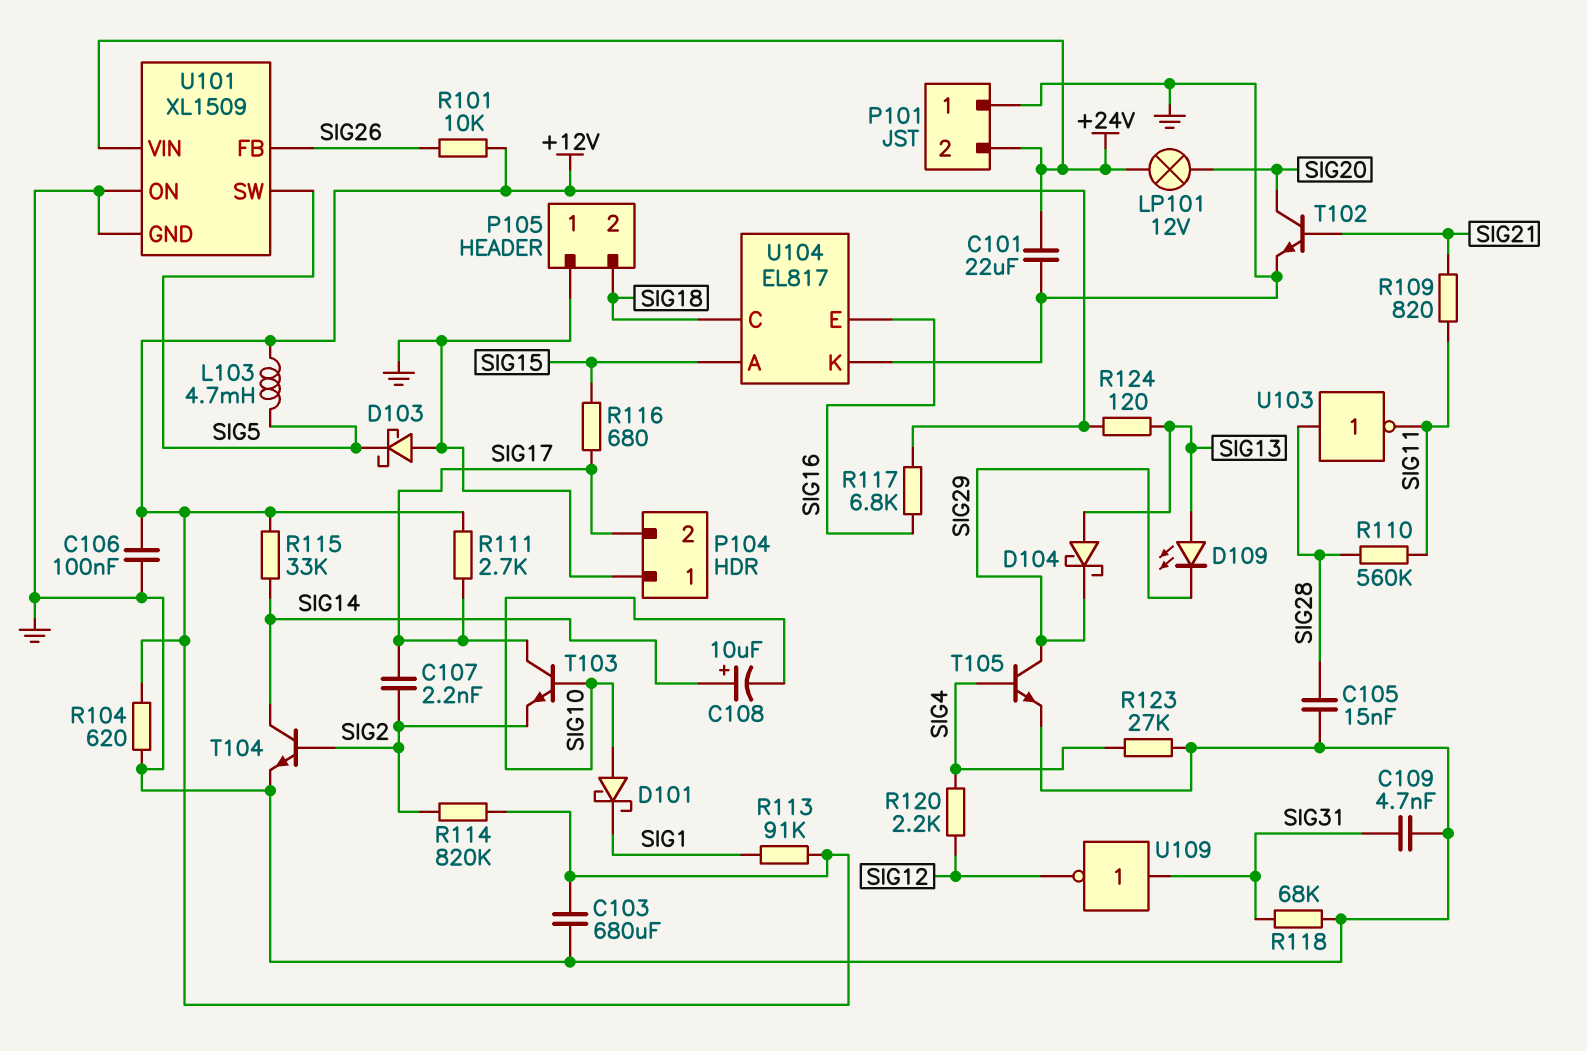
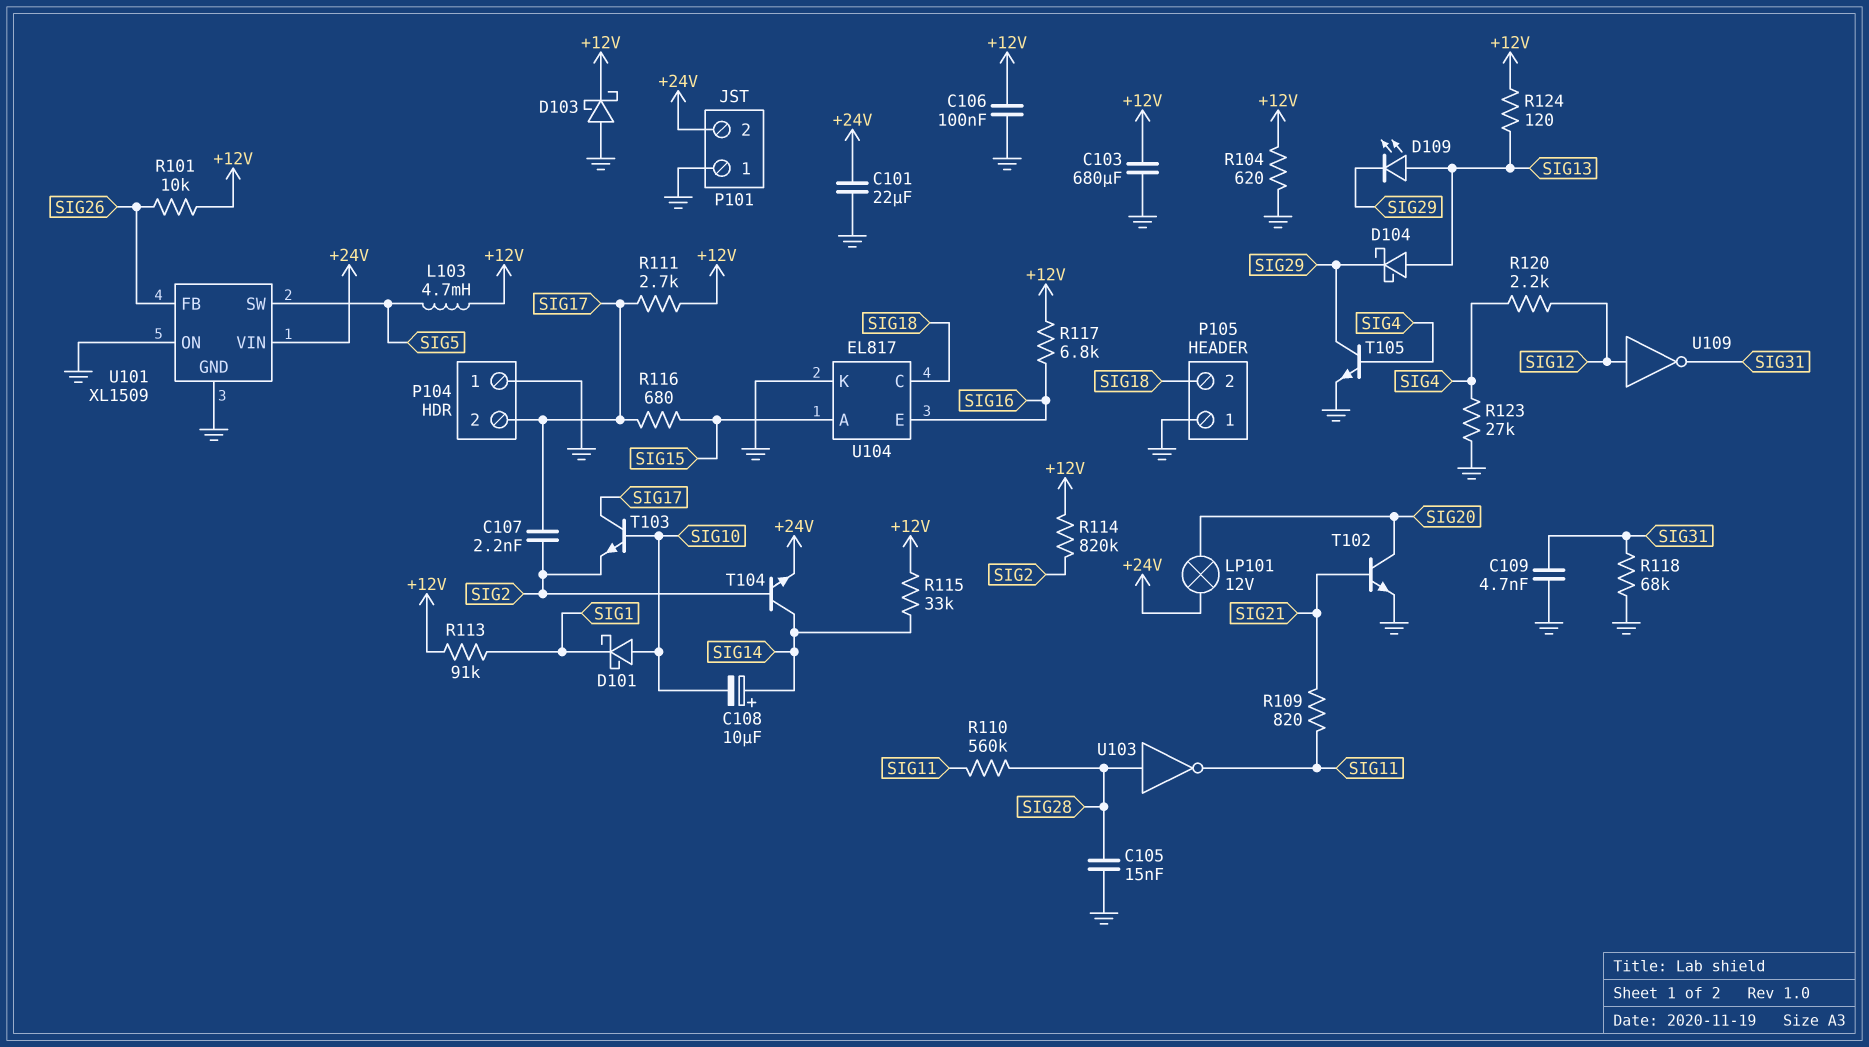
D103: schottky (A GND, K SIG5) -> schottky (A GND, K +12V)
T104: NPN (B SIG2, C SIG14, E GND) -> NPN (B SIG2, C SIG14, E +24V)
U109: NOT (in SIG31, out SIG12) -> NOT (in SIG12, out SIG31)

